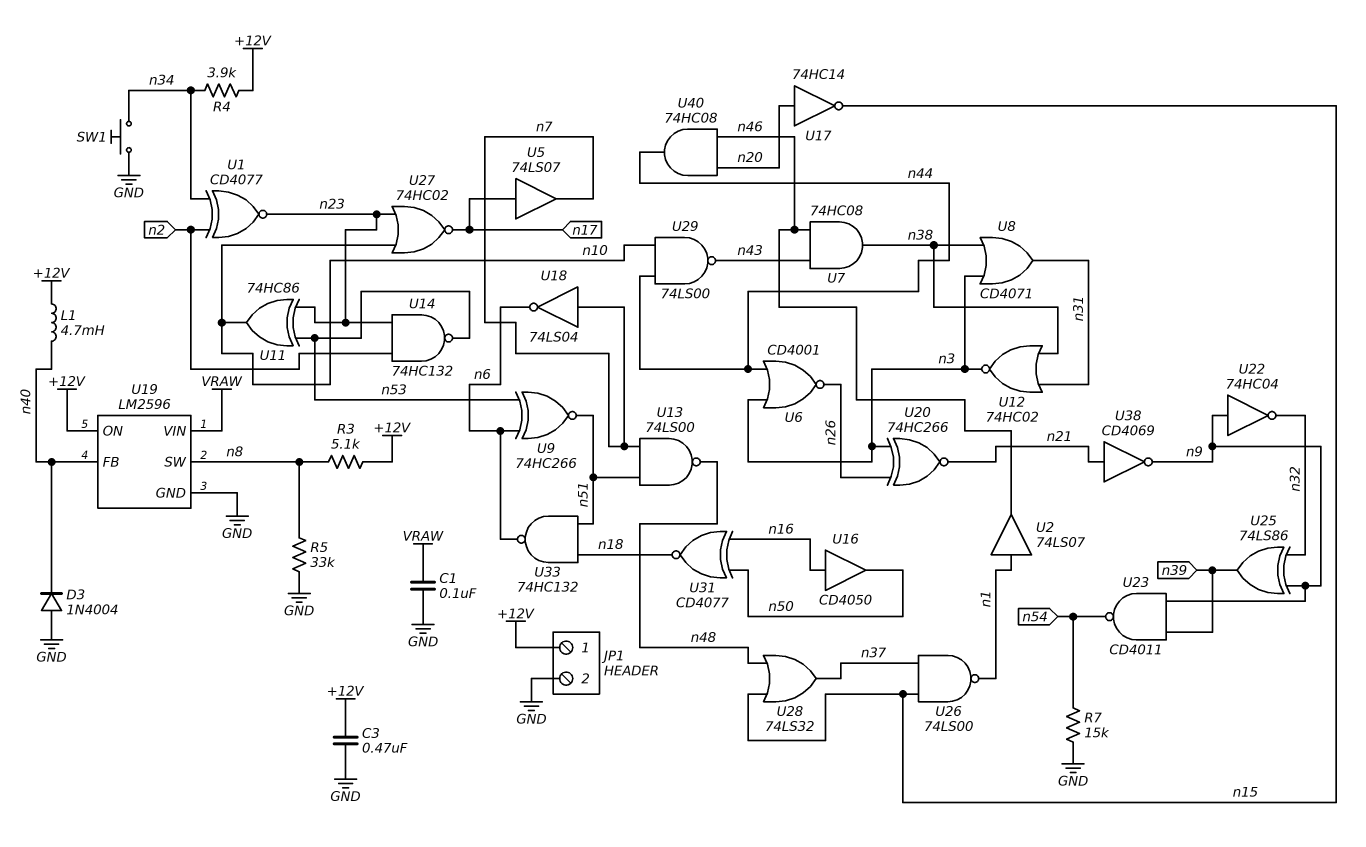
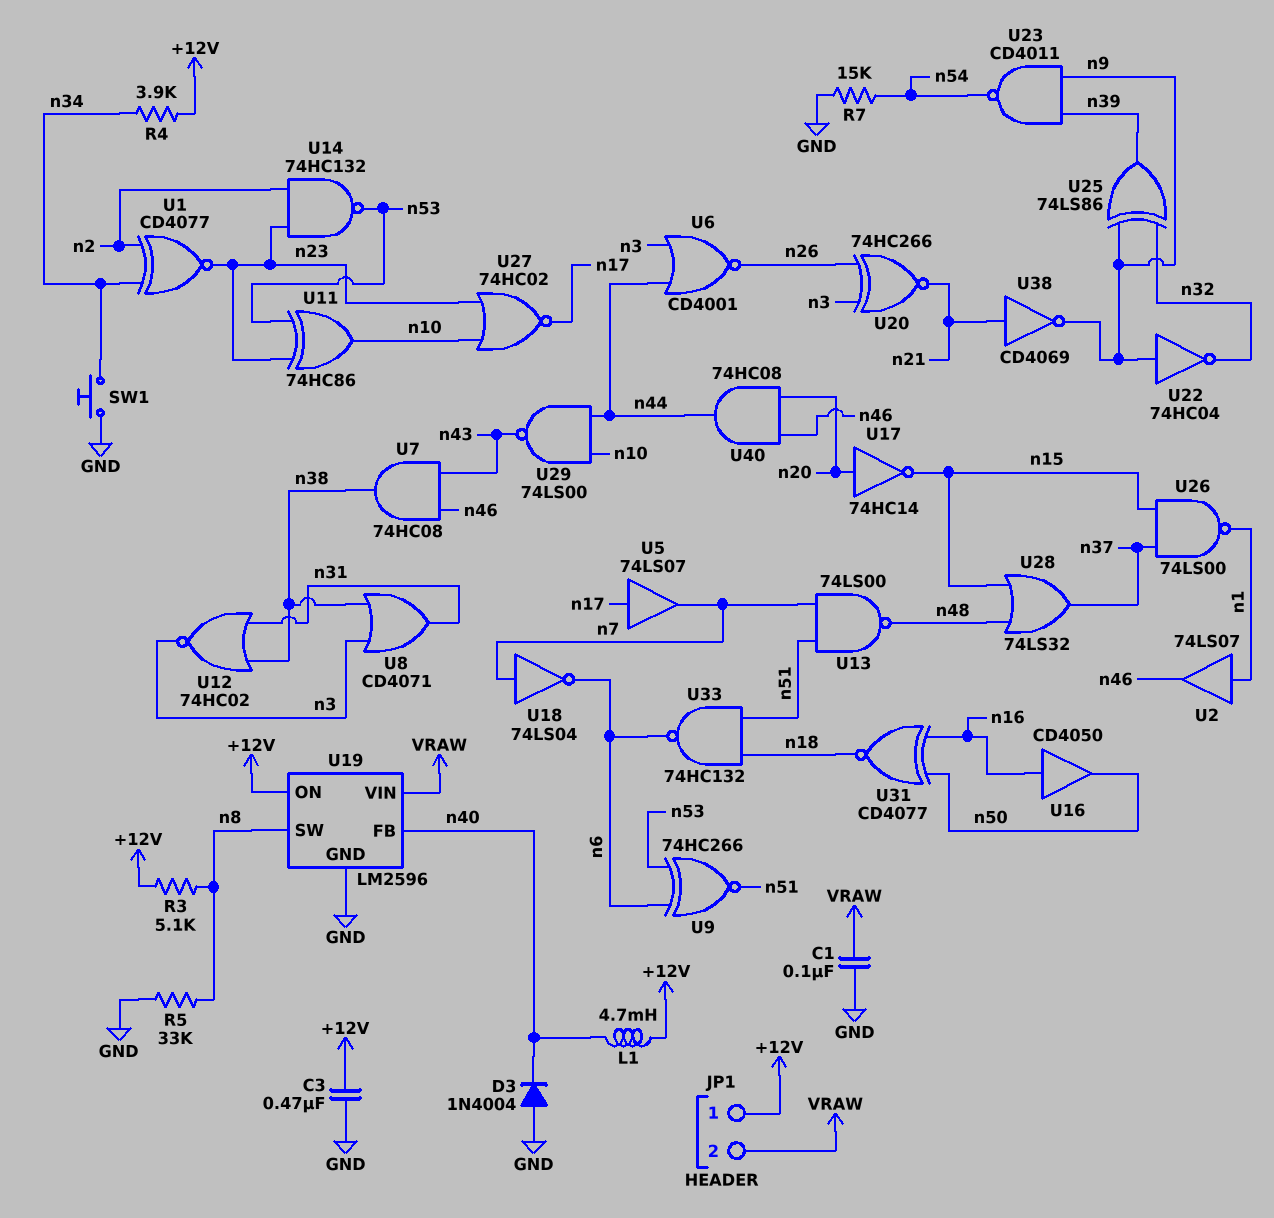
JP1 pin 2: GND -> VRAW

